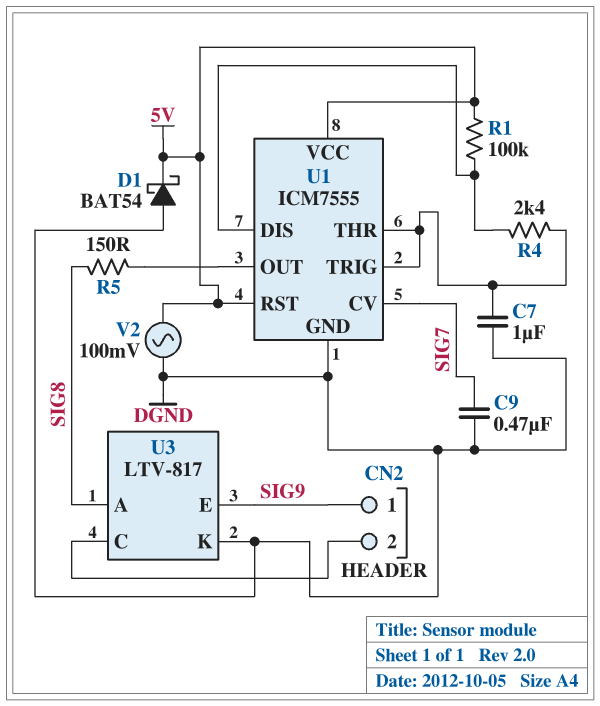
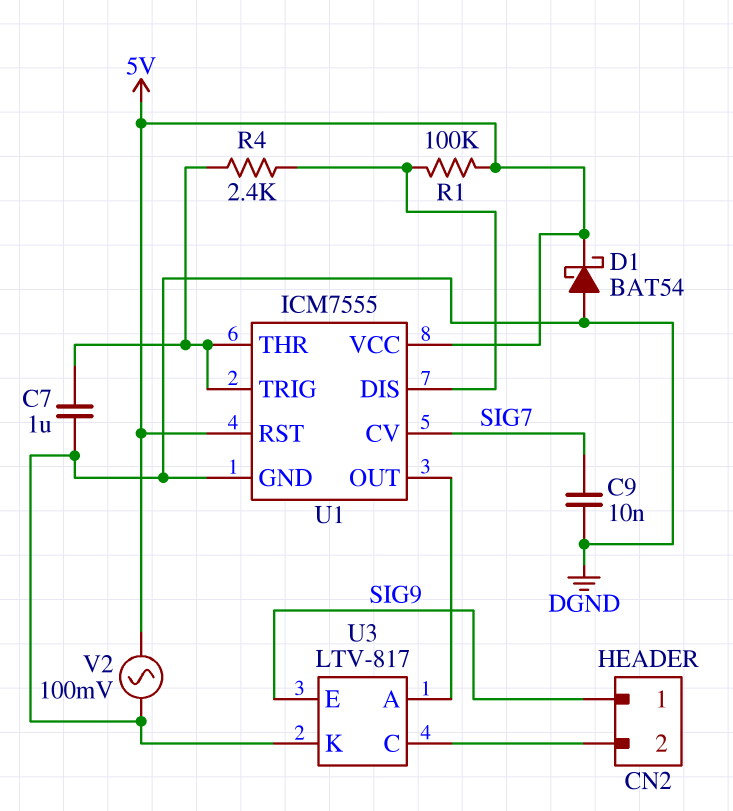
C9: 470nF (DGND, SIG7) -> 10nF (DGND, SIG7)
R5: 150 (SIG8, U1/OUT) -> none
U3 pin A: SIG8 -> U1/OUT

